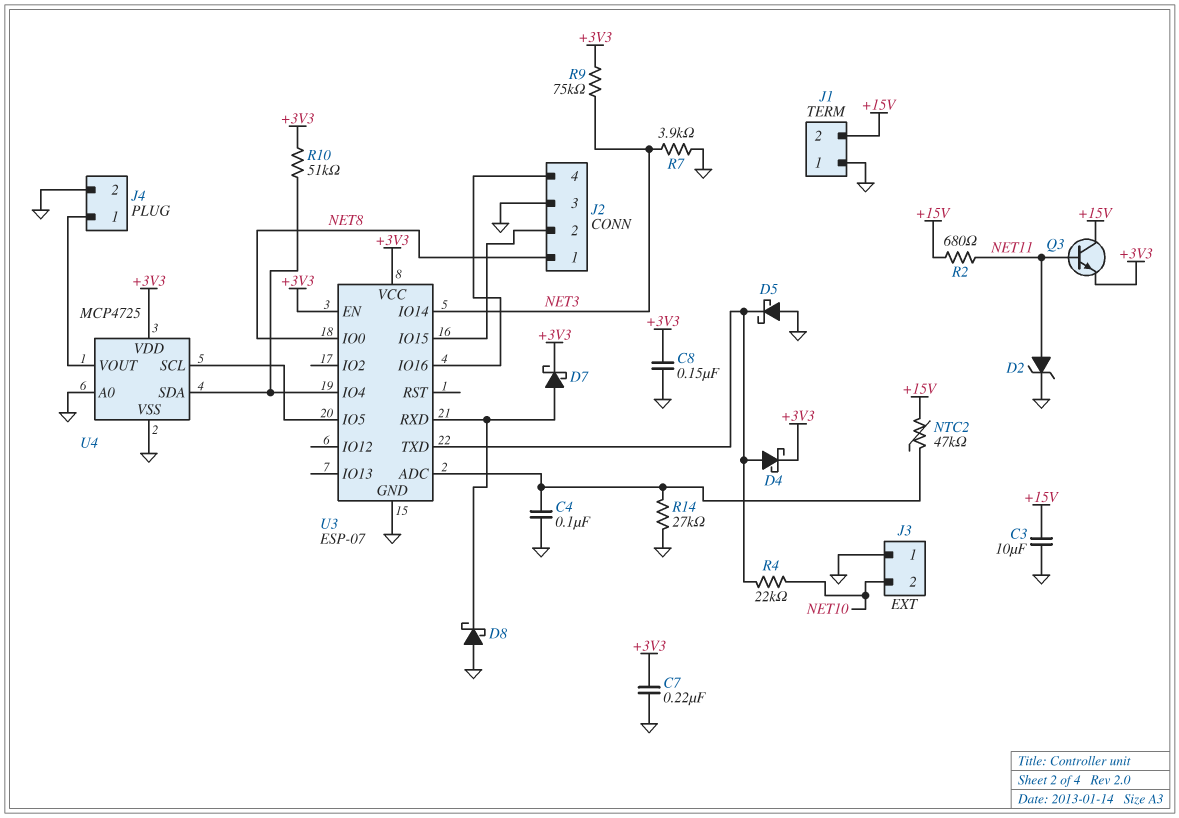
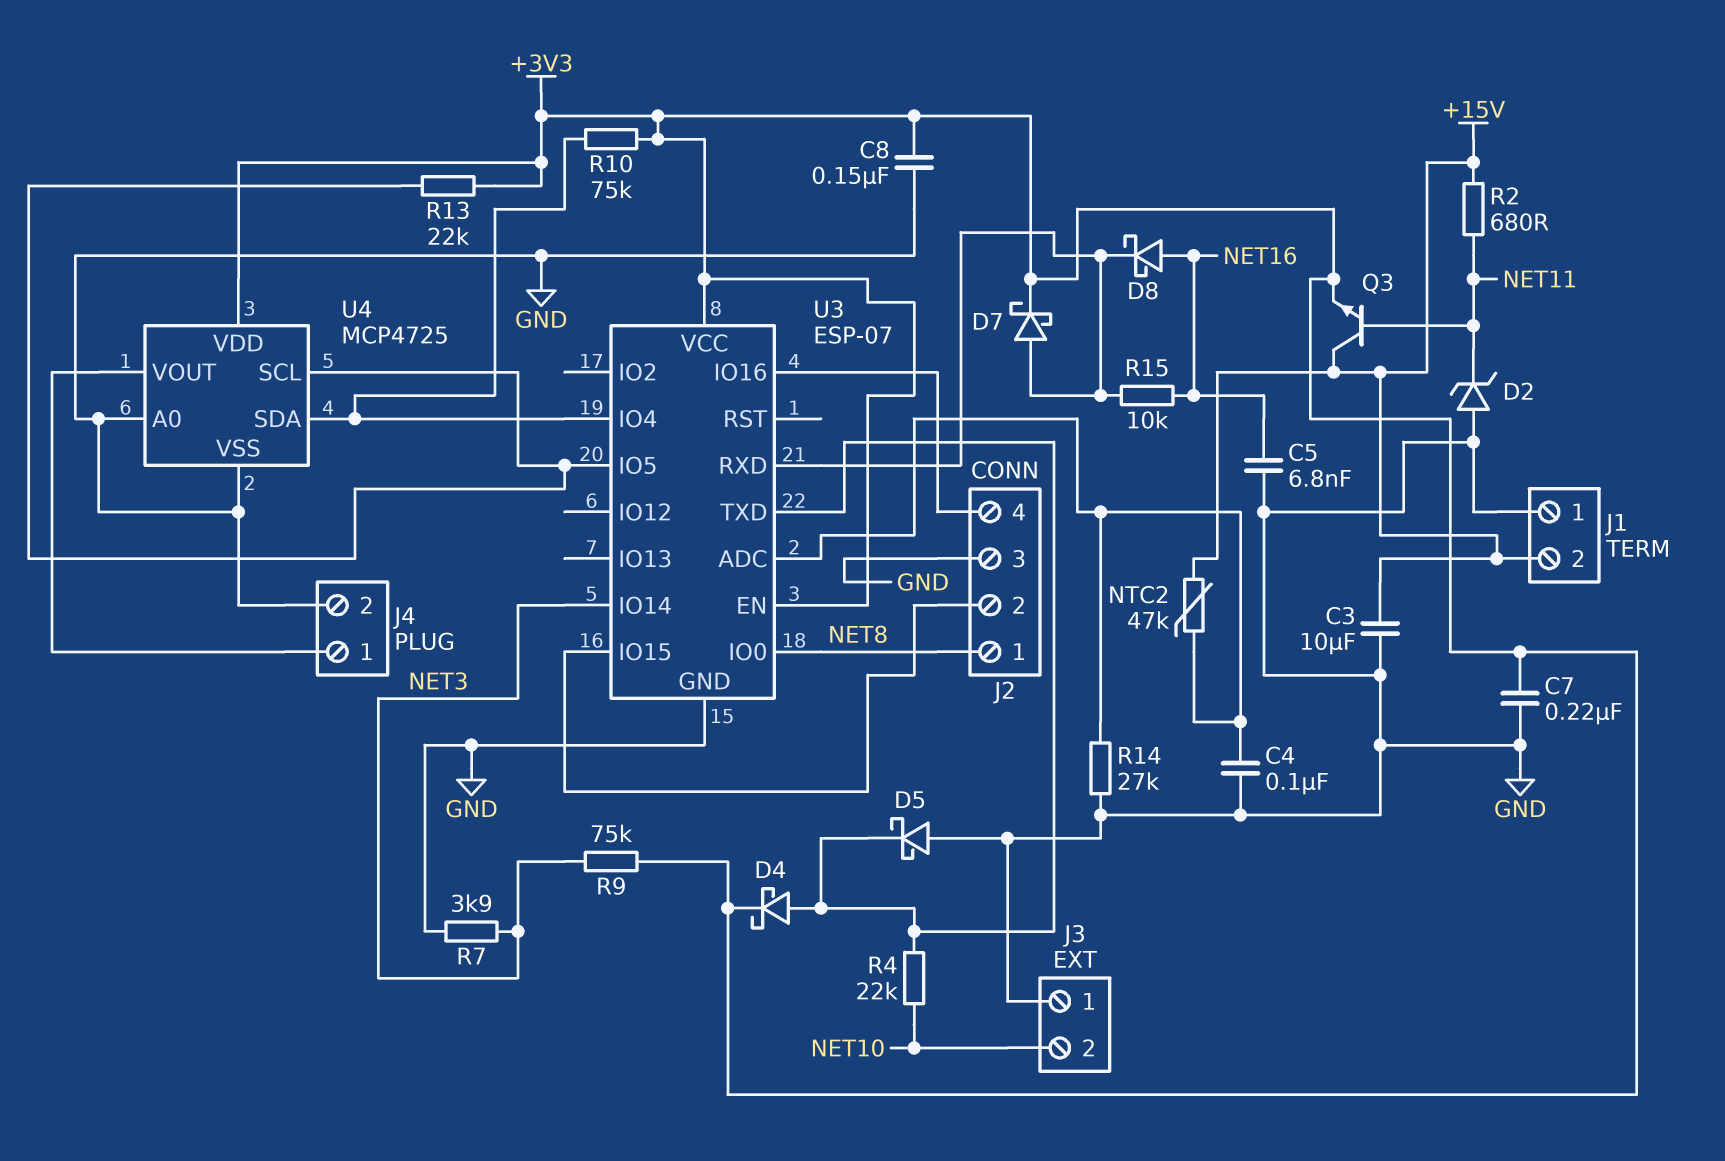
C5: none -> 6.8nF (GND, NET16)
D2: zener (A NET11, K GND) -> zener (A GND, K NET11)
D8: schottky (A GND, K U3/RXD) -> schottky (A NET16, K U3/RXD)
R10: 51k (+3V3, U3/IO4) -> 75k (+3V3, U3/IO4)
R13: none -> 22k (+3V3, U3/IO5)
R15: none -> 10k (NET16, U3/RXD)

